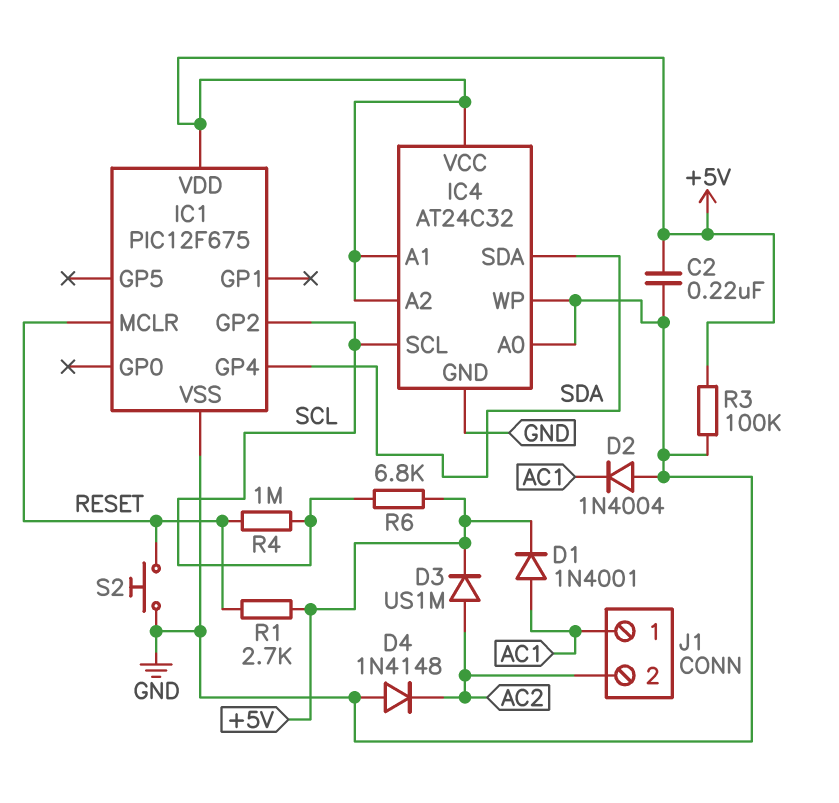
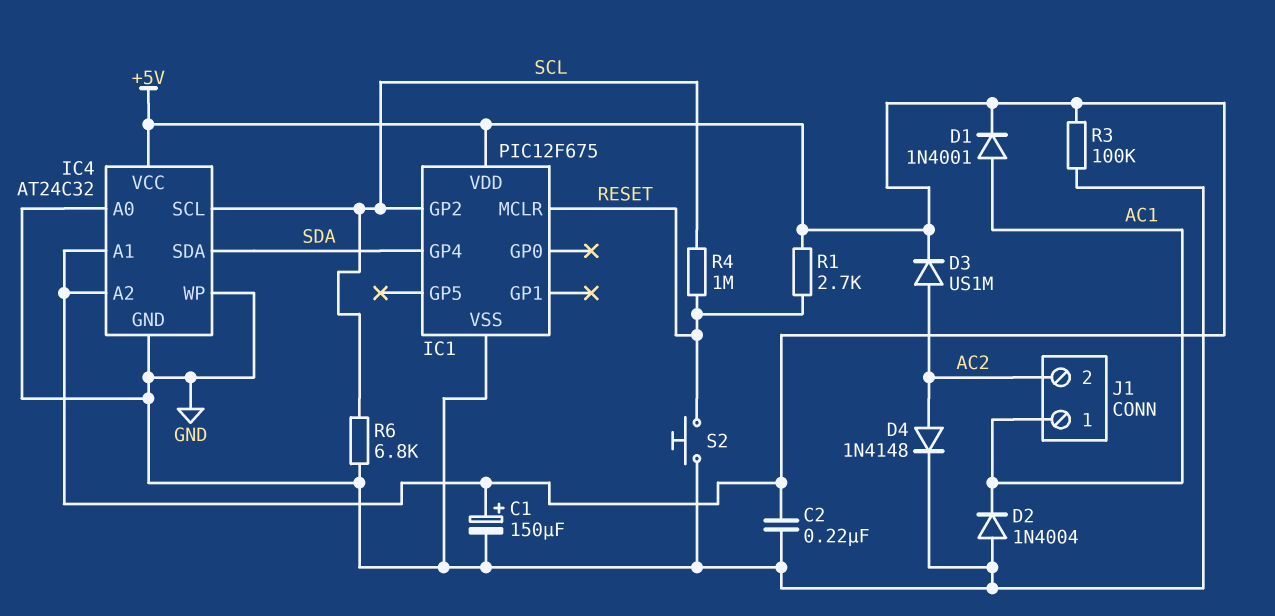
C1: none -> 150uF (plus +5V, minus GND)
D4: diode 1N4148 (A GND, K AC2) -> diode 1N4148 (A AC2, K GND)
R6: 6.8k (+5V, SCL) -> 6.8k (GND, SCL)

